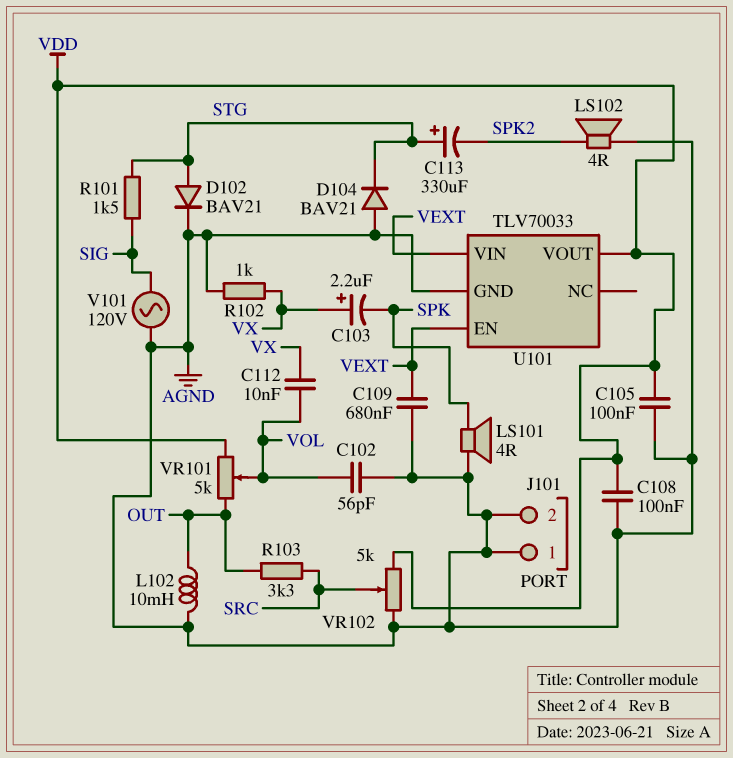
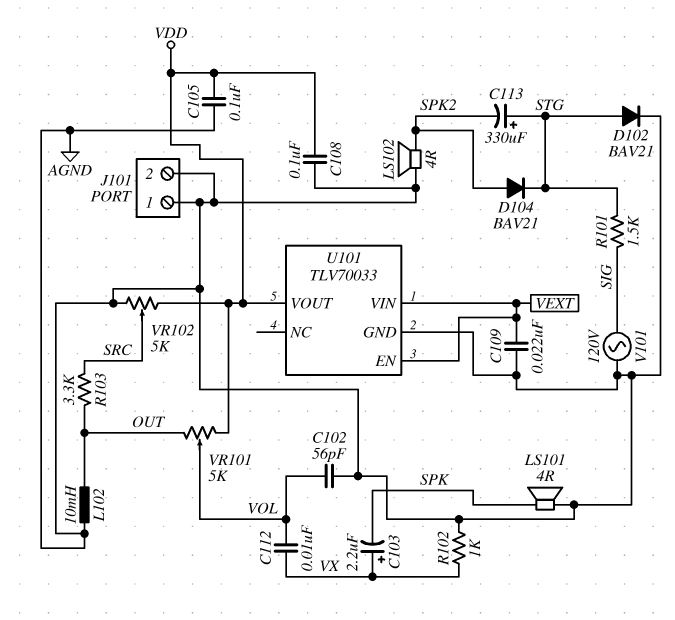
C109: 680nF (AGND, VEXT) -> 22nF (AGND, VEXT)
D104: diode BAV21 (A AGND, K STG) -> diode BAV21 (A SPK2, K STG)

